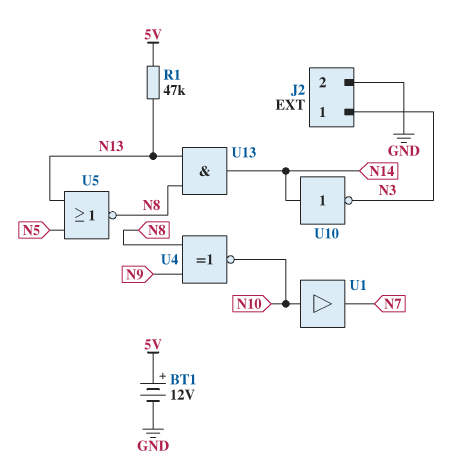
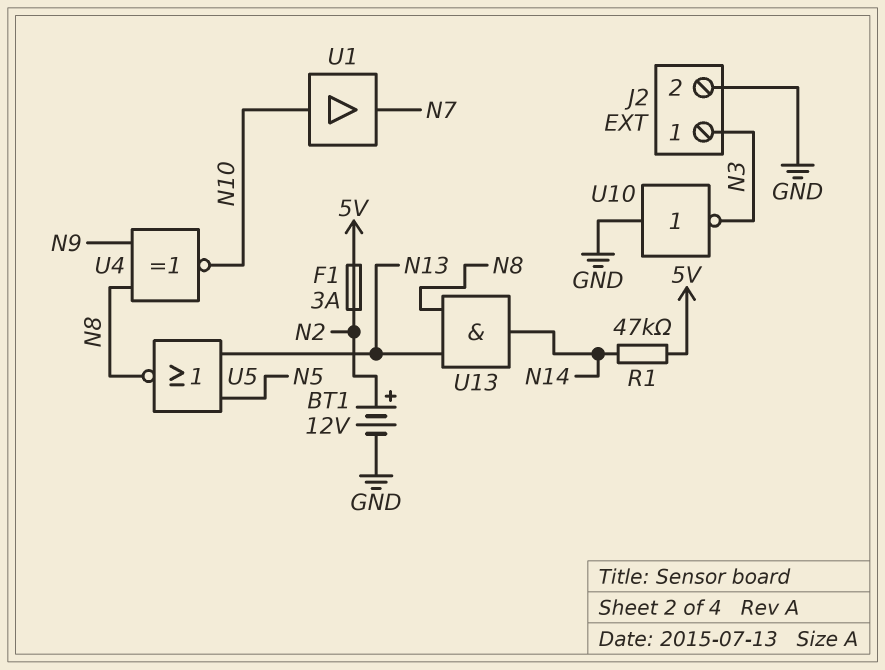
BT1: 12V (plus 5V, minus GND) -> 12V (plus N2, minus GND)
F1: none -> 3A (5V, N2)
R1: 47k (5V, N13) -> 47k (5V, N14)
U10: NOT (in N14, out N3) -> NOT (in GND, out N3)

